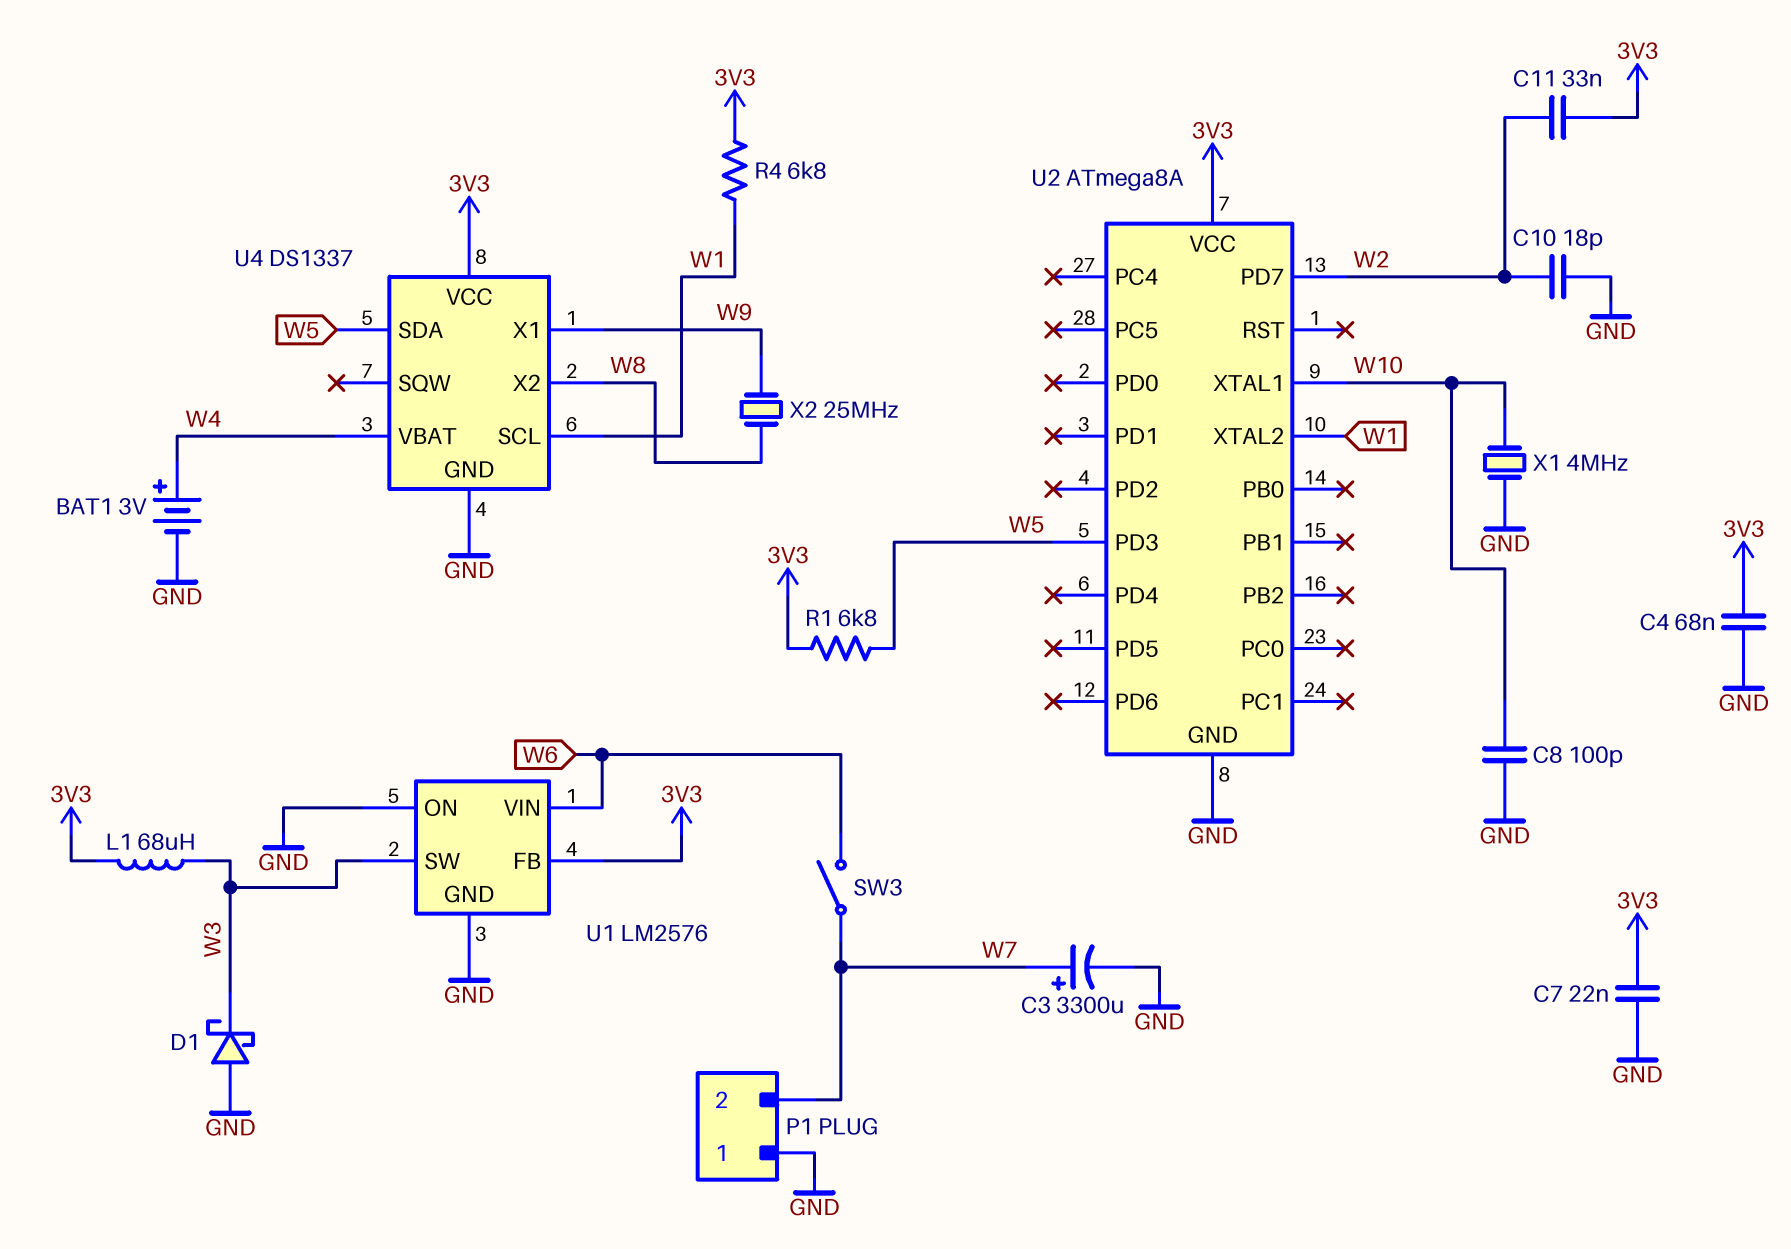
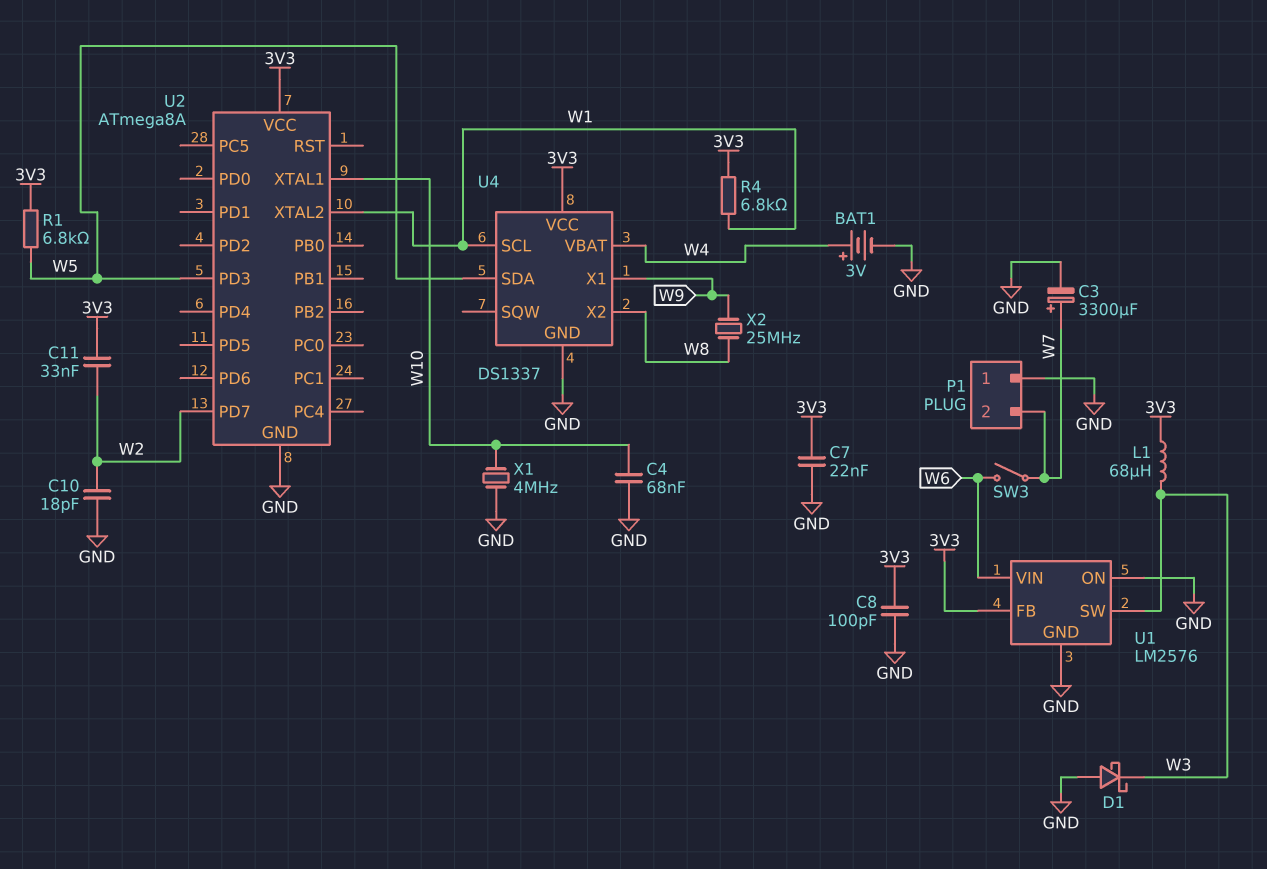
C4: 68nF (3V3, GND) -> 68nF (GND, W10)
C8: 100pF (GND, W10) -> 100pF (3V3, GND)

